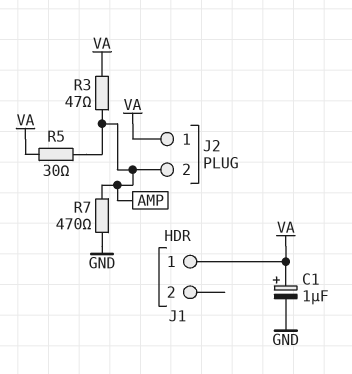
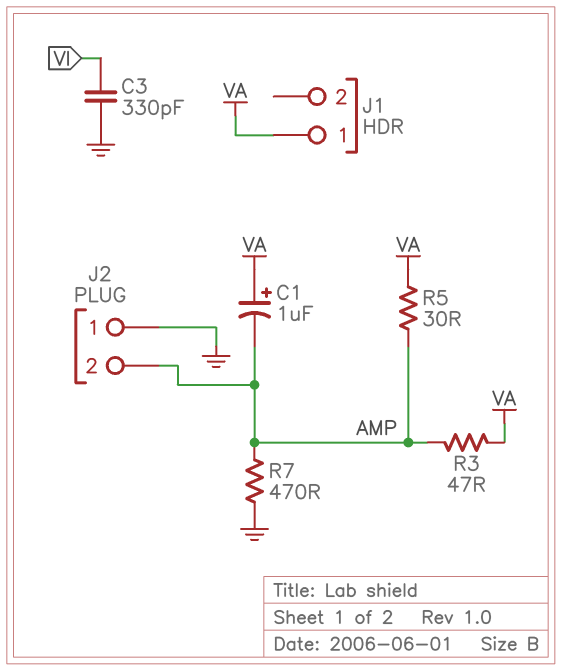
C1: 1uF (plus VA, minus GND) -> 1uF (plus VA, minus AMP)
C3: none -> 330pF (GND, VI)
J2 pin 1: VA -> GND

